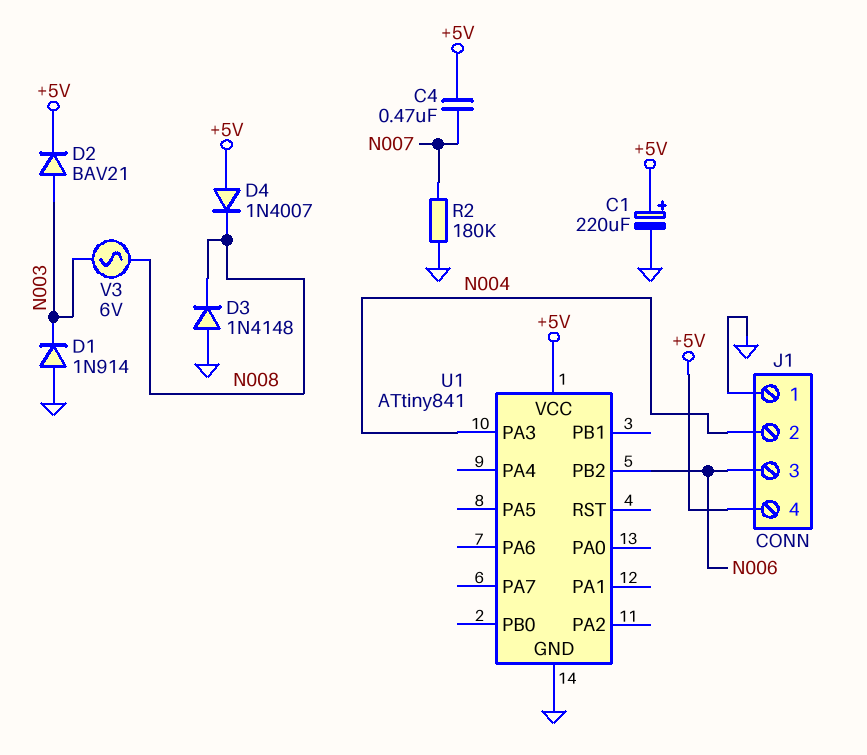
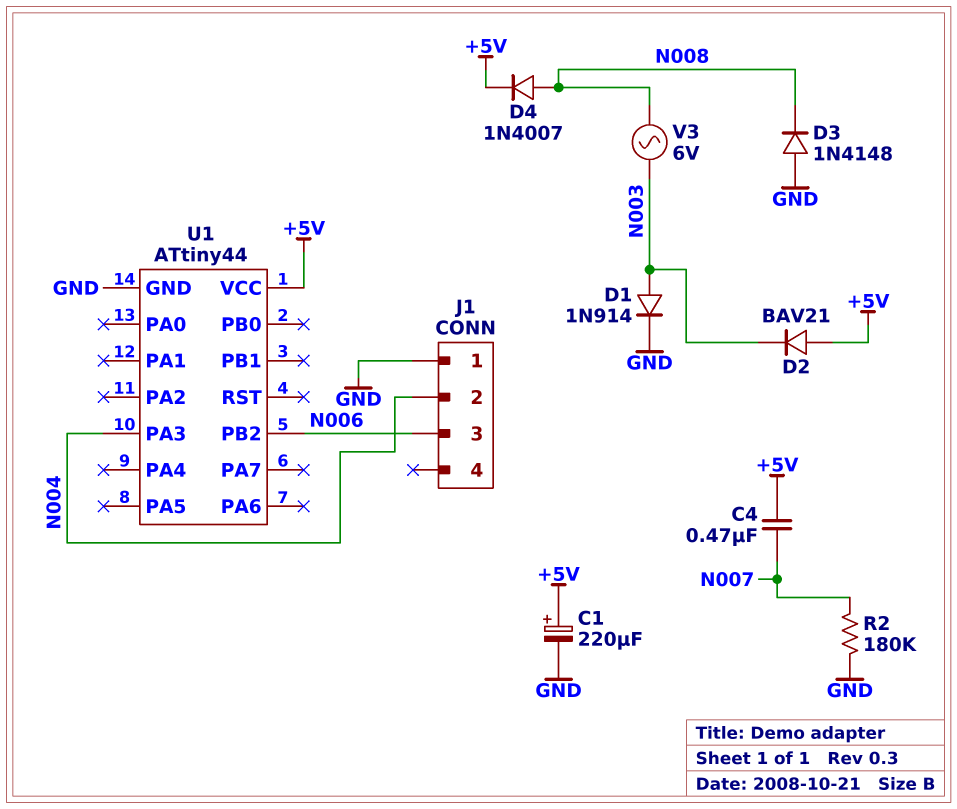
D1: diode 1N914 (A GND, K N003) -> diode 1N914 (A N003, K GND)
D2: diode BAV21 (A N003, K +5V) -> diode BAV21 (A +5V, K N003)
D4: diode 1N4007 (A +5V, K N008) -> diode 1N4007 (A N008, K +5V)
J1 pin 4: +5V -> none
U1: ATtiny841 -> ATtiny44

